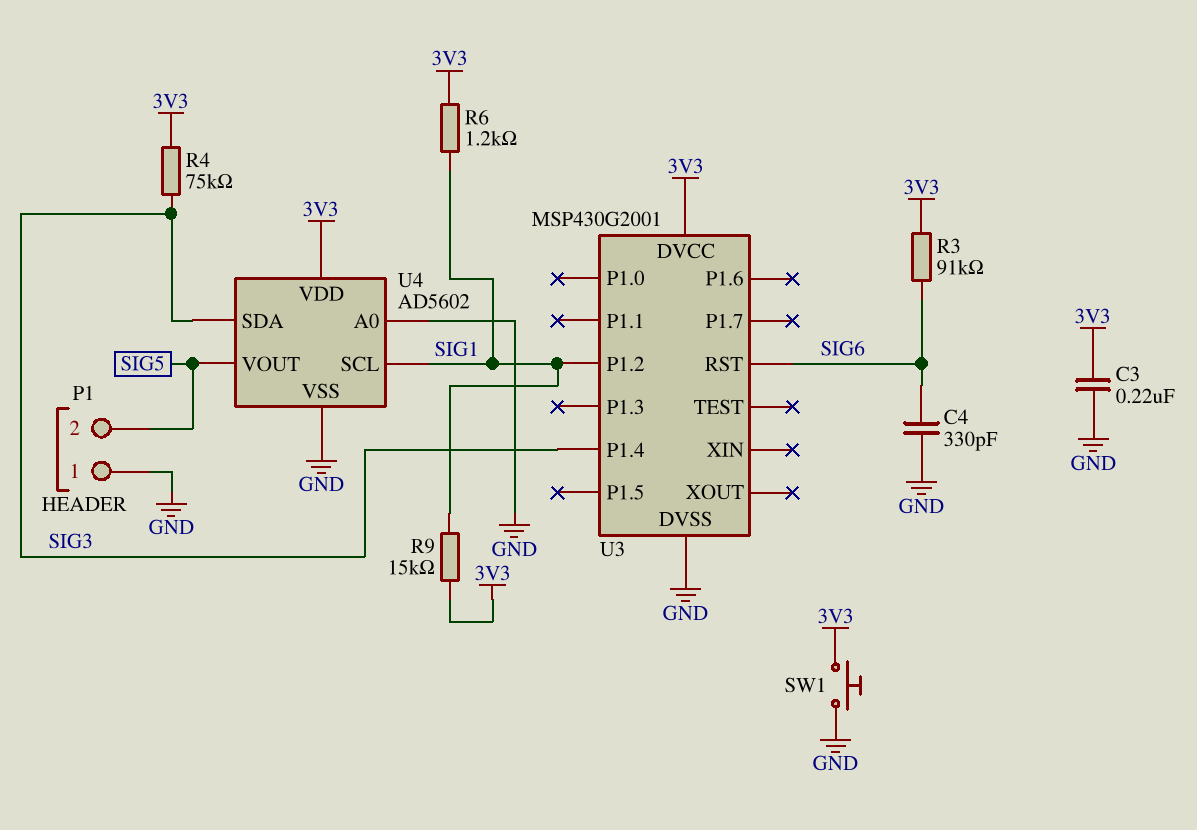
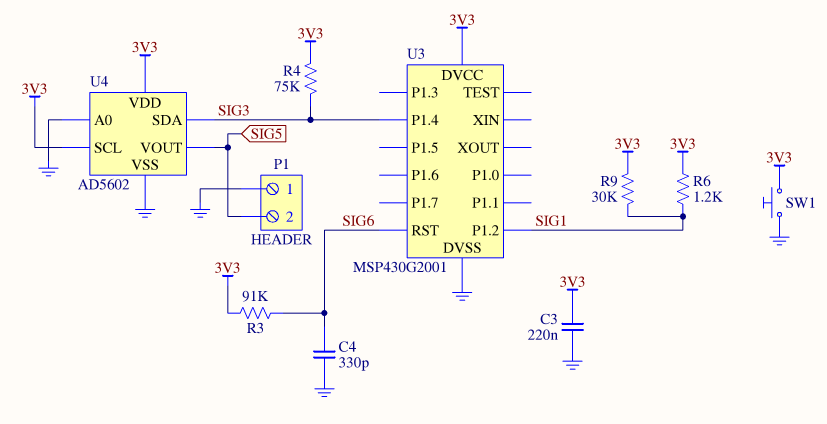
R9: 15k (3V3, SIG1) -> 30k (3V3, SIG1)
U4 pin SCL: SIG1 -> 3V3

